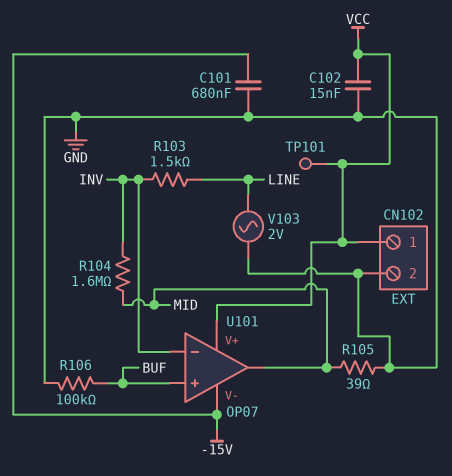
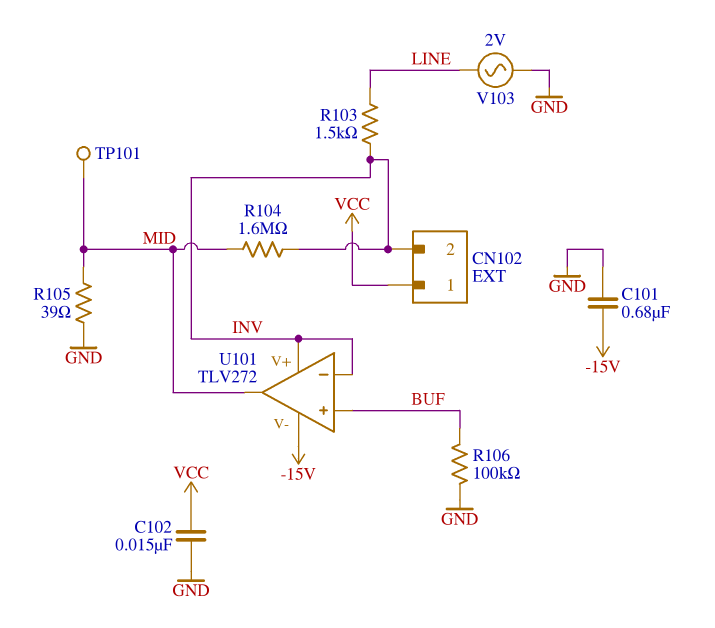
CN102 pin 2: GND -> INV
TP101: test point (VCC) -> test point (MID)
U101: OP07 -> TLV272
U101 pin V+: VCC -> INV

